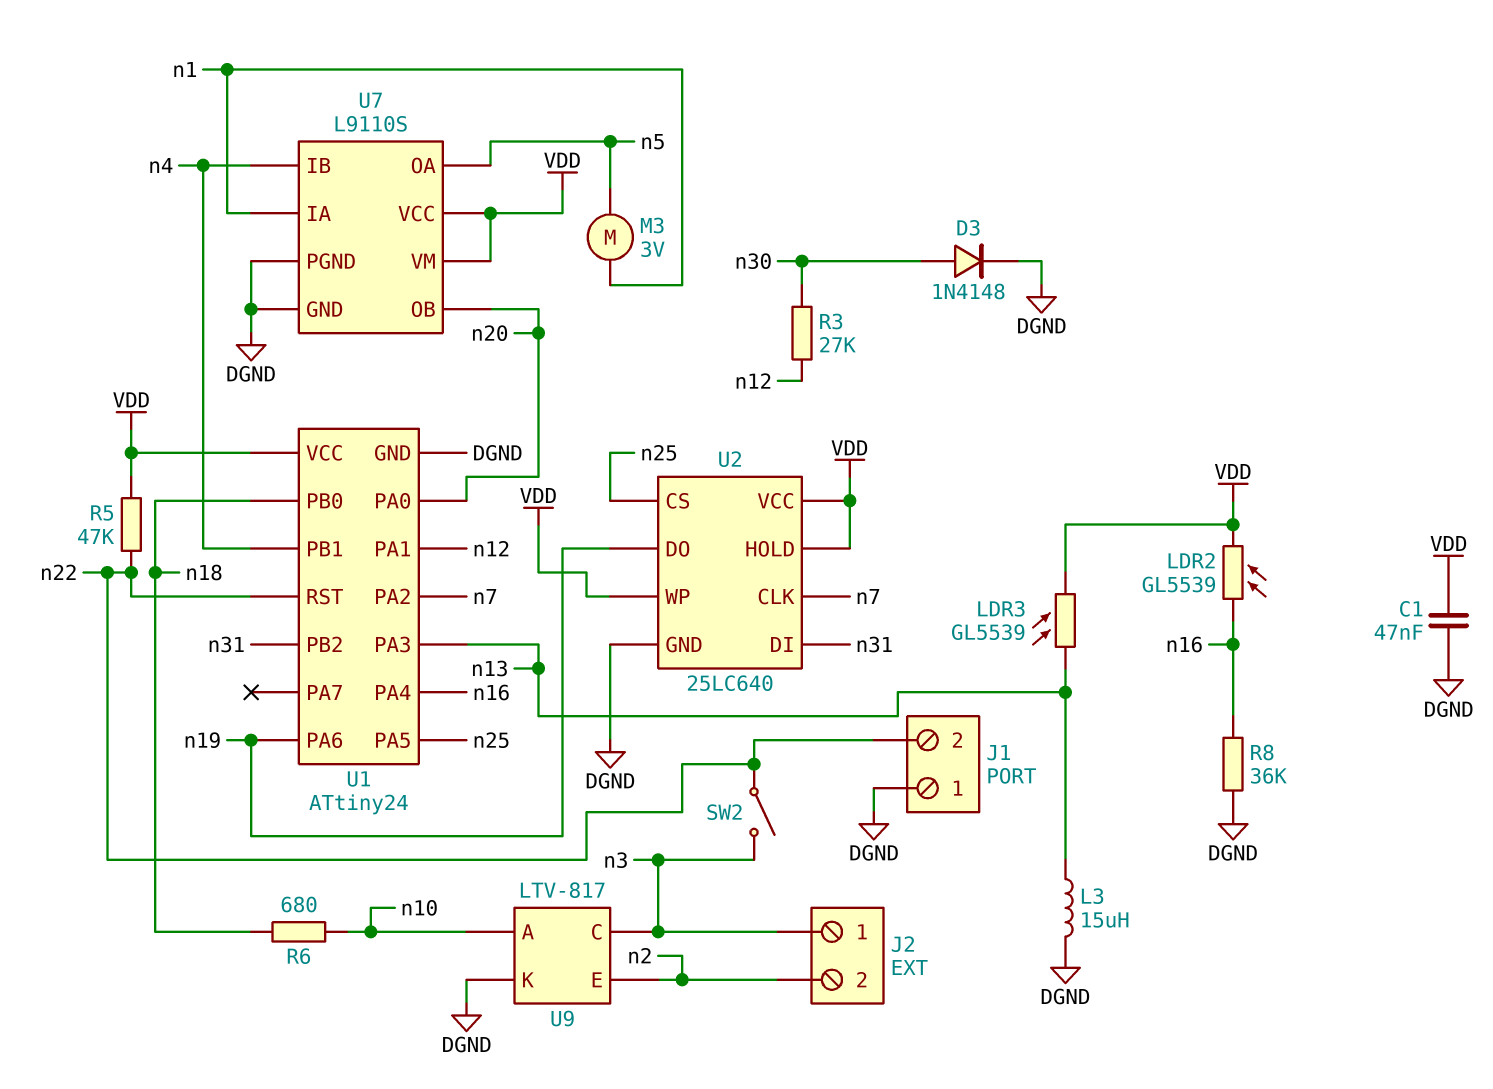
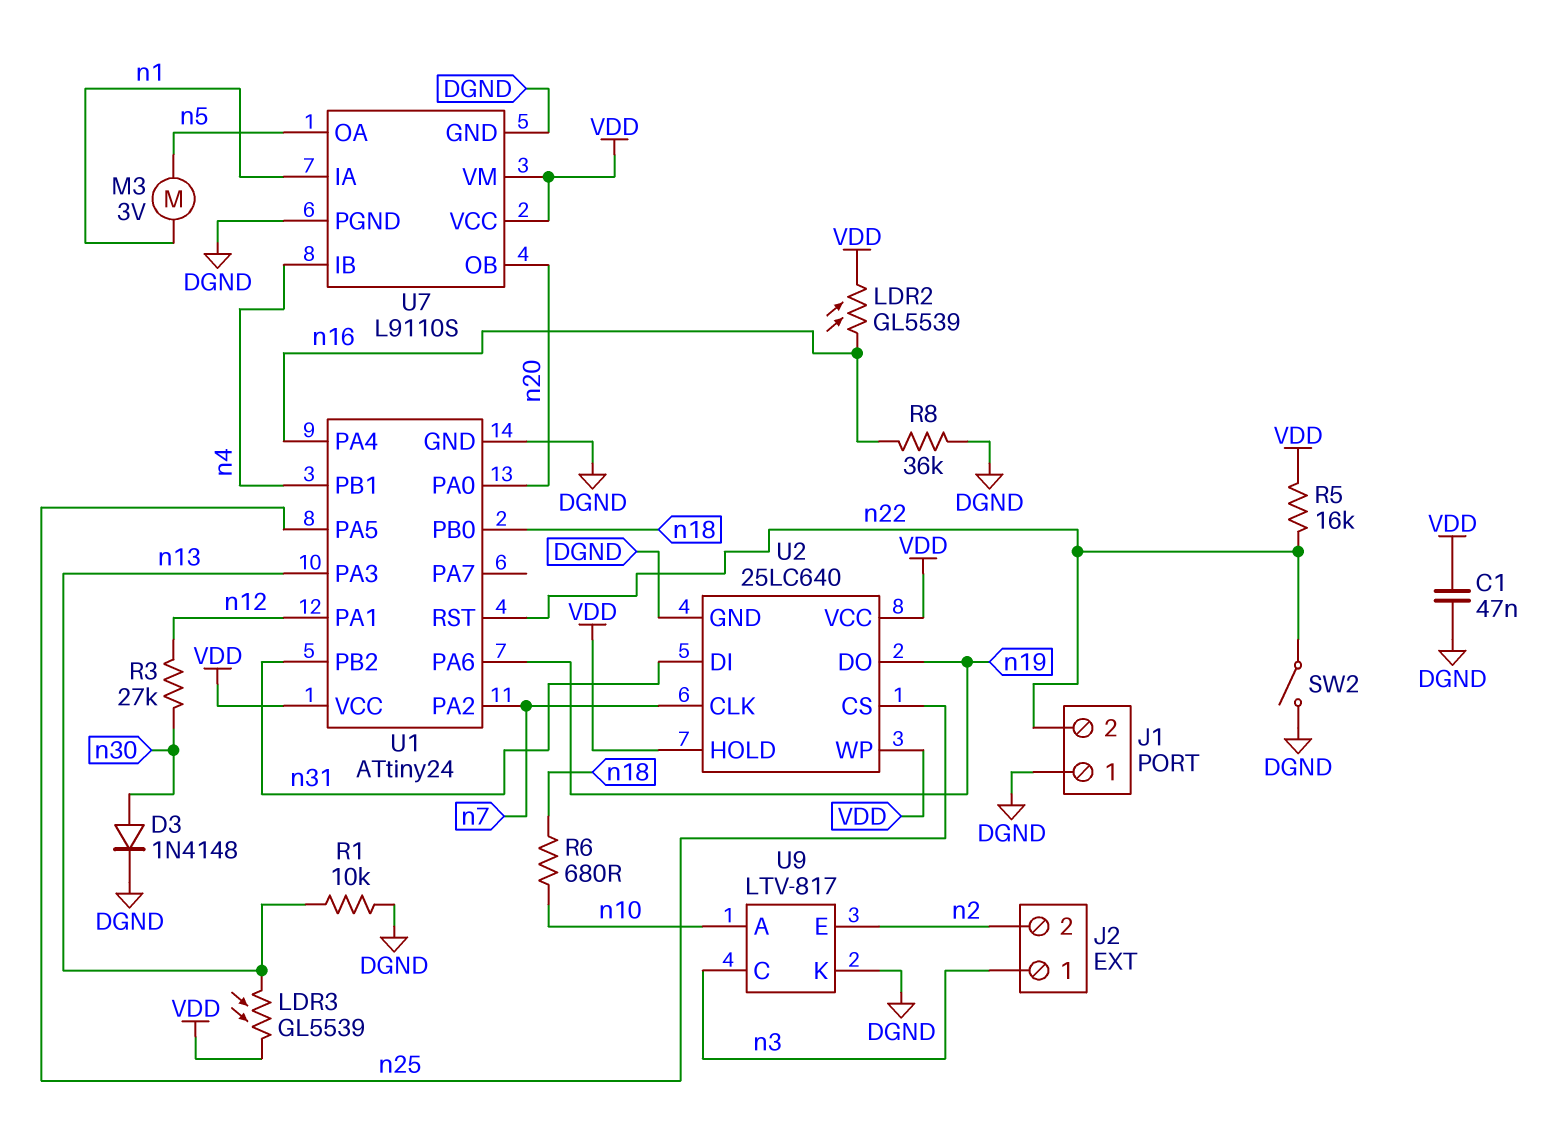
L3: 15uH (DGND, n13) -> none
R1: none -> 10k (DGND, n13)
R5: 47k (VDD, n22) -> 16k (VDD, n22)
SW2: switch (n3, n22) -> switch (DGND, n22)

